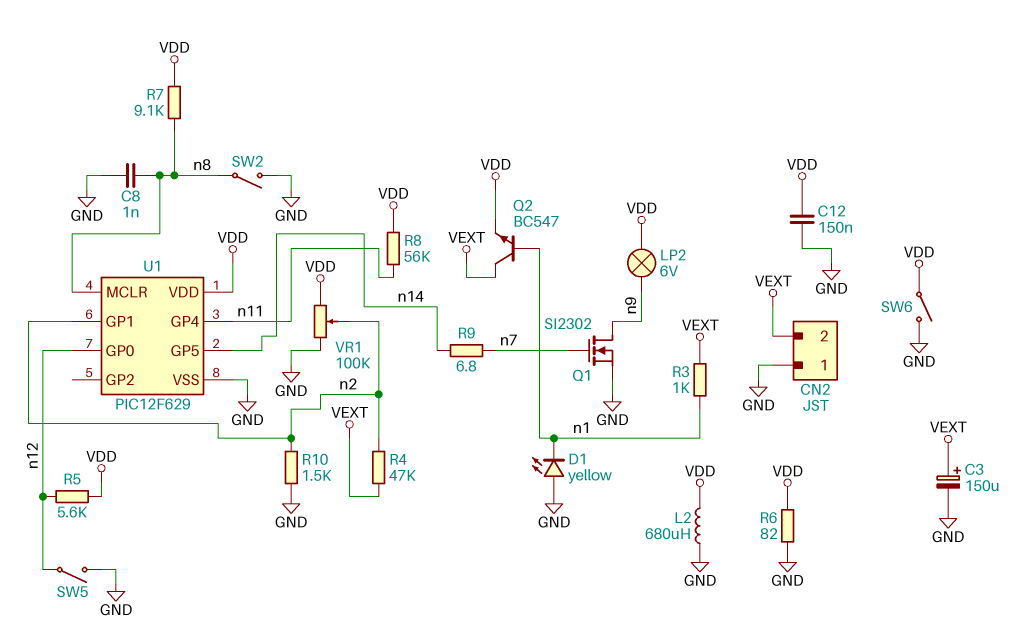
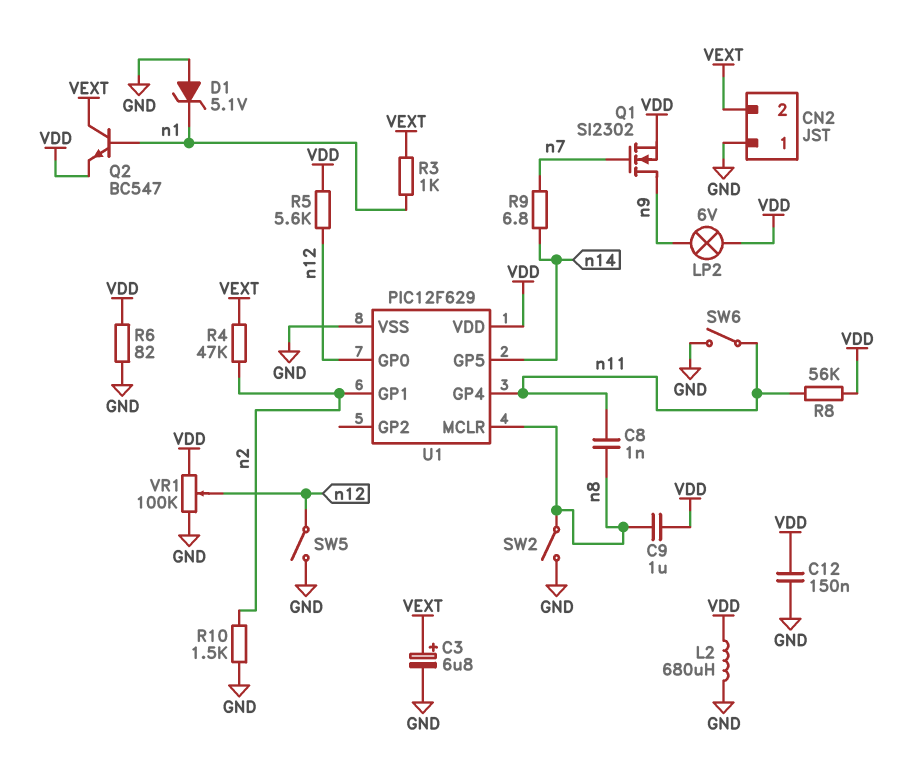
C3: 150uF (plus VEXT, minus GND) -> 6.8uF (plus VEXT, minus GND)
C8: 1nF (GND, n8) -> 1nF (n8, n11)
C9: none -> 1uF (VDD, n8)
D1: LED yellow (A GND, K n1) -> zener 5.1V (A GND, K n1)
Q1: NMOS SI2302 (G n7, D n9, S GND) -> NMOS SI2302 (G n7, D n9, S VDD)
R7: 9.1k (VDD, n8) -> none
SW6: switch (GND, VDD) -> switch (GND, n11)
VR1: 100k (GND, VDD, wiper n2) -> 100k (GND, VDD, wiper n12)

